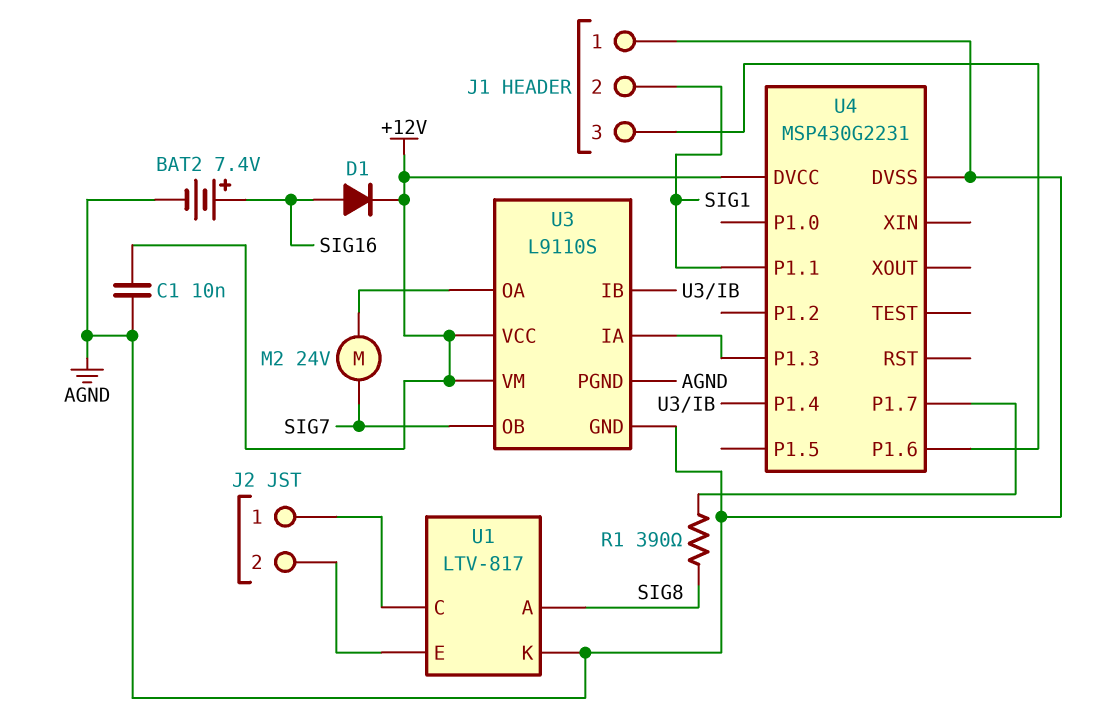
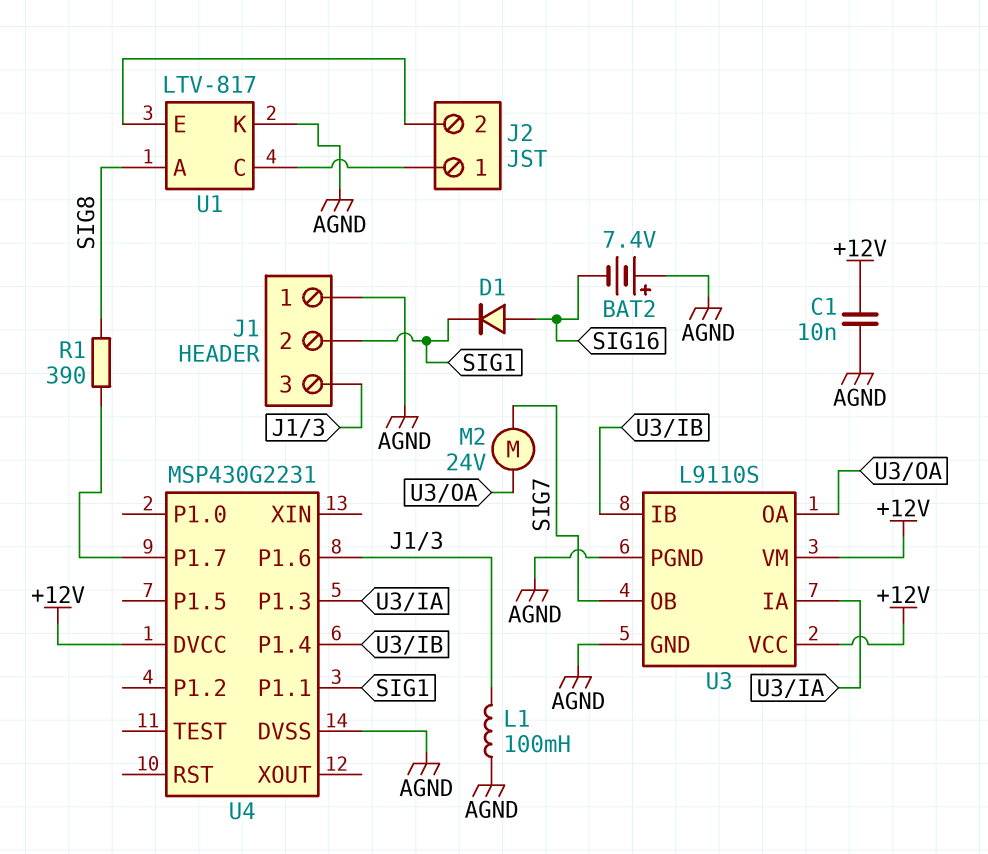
BAT2: 7.4V (plus SIG16, minus AGND) -> 7.4V (plus AGND, minus SIG16)
D1: diode (A SIG16, K +12V) -> diode (A SIG16, K SIG1)
L1: none -> 100mH (AGND, J1/3)

